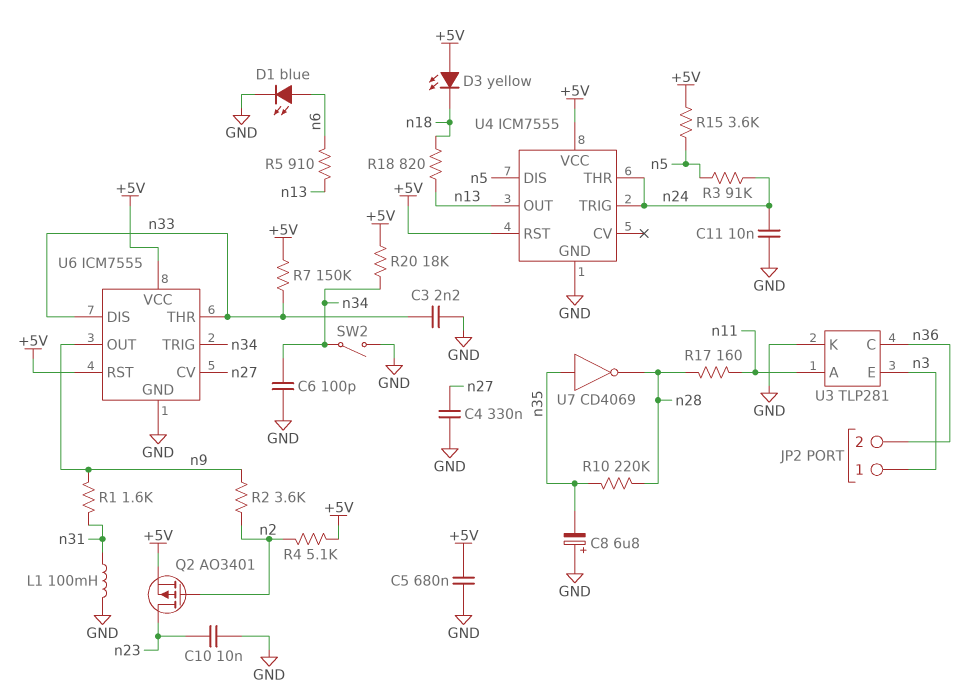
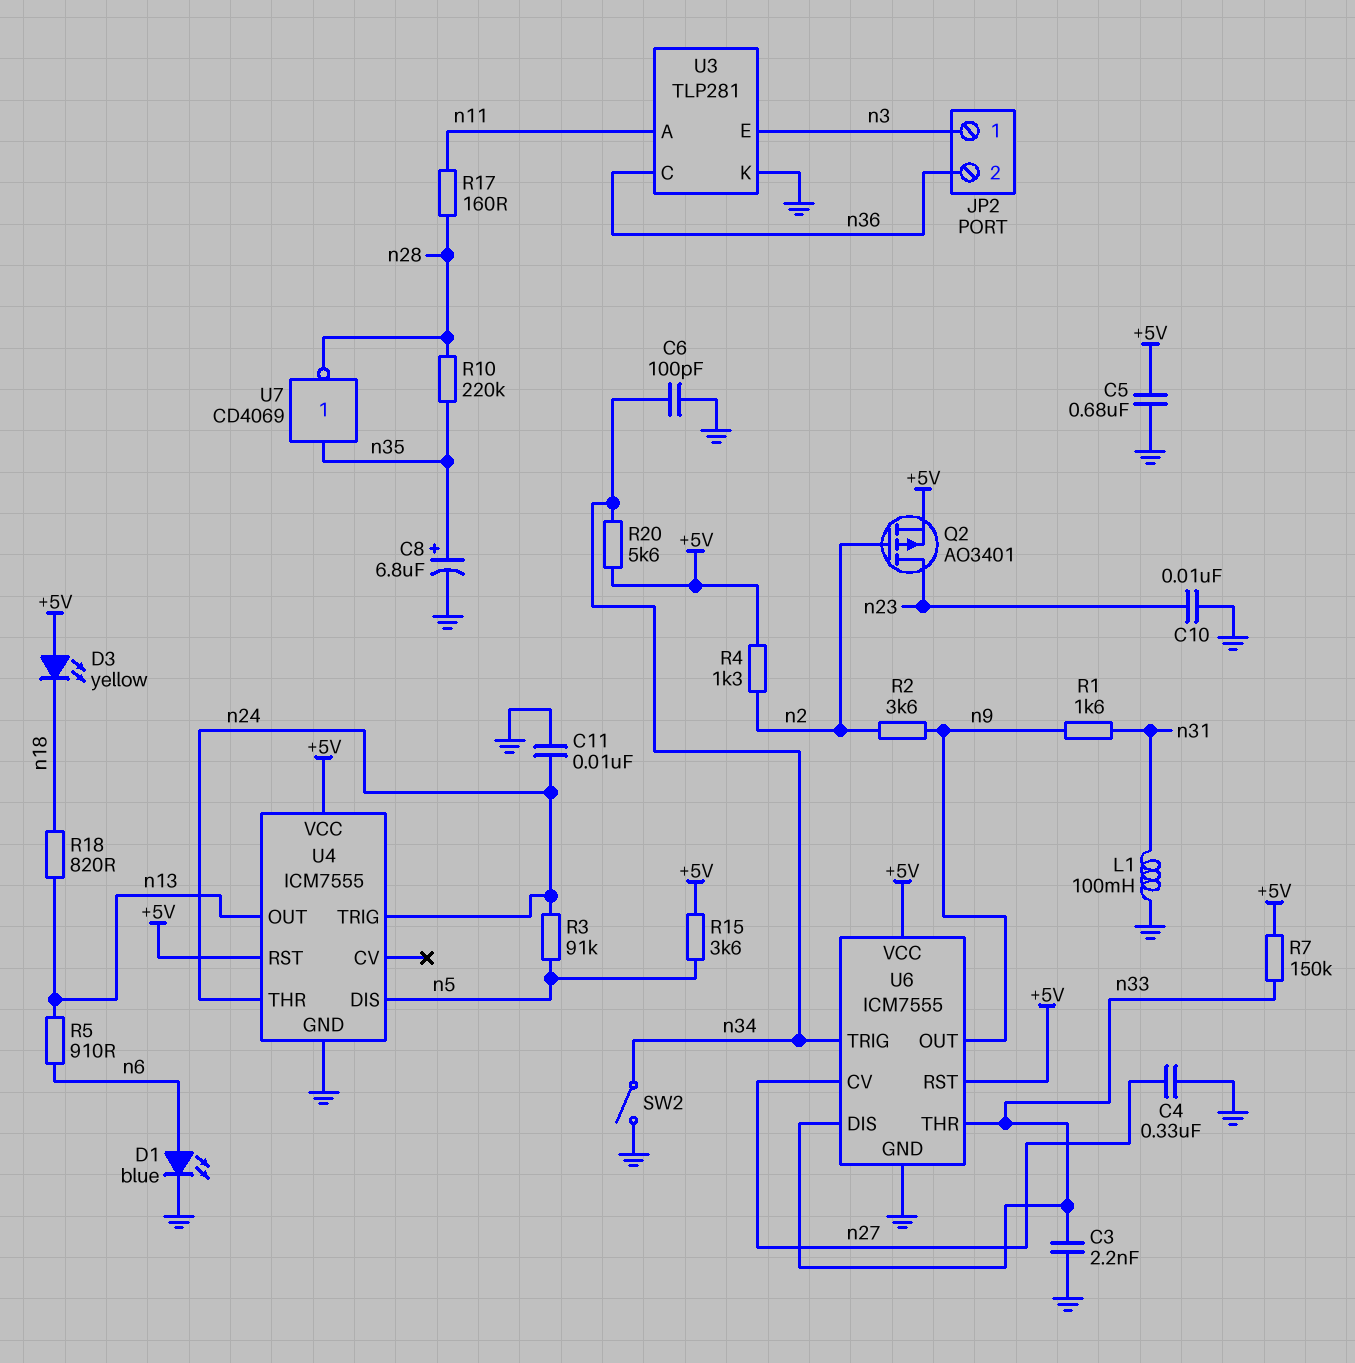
C8: 6.8uF (plus GND, minus n35) -> 6.8uF (plus n35, minus GND)
R4: 5.1k (+5V, n2) -> 1.3k (+5V, n2)
R20: 18k (+5V, n34) -> 5.6k (+5V, n34)

